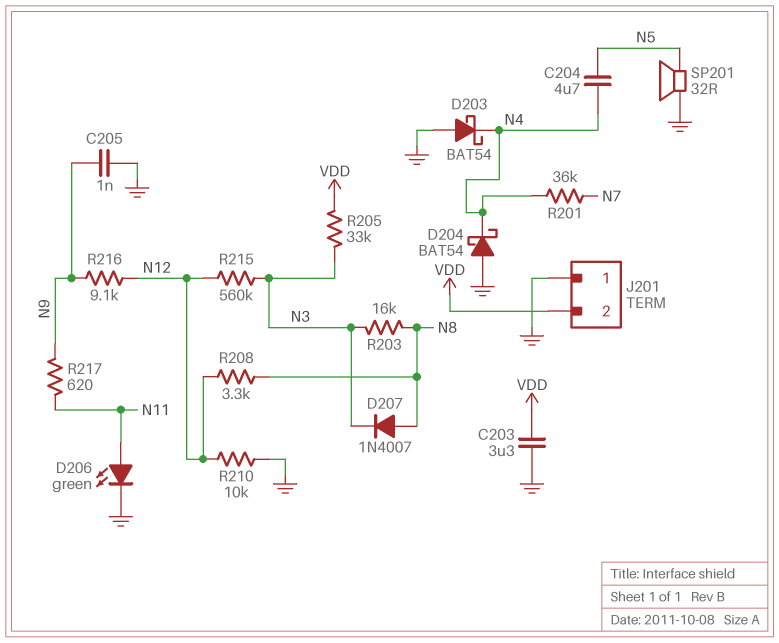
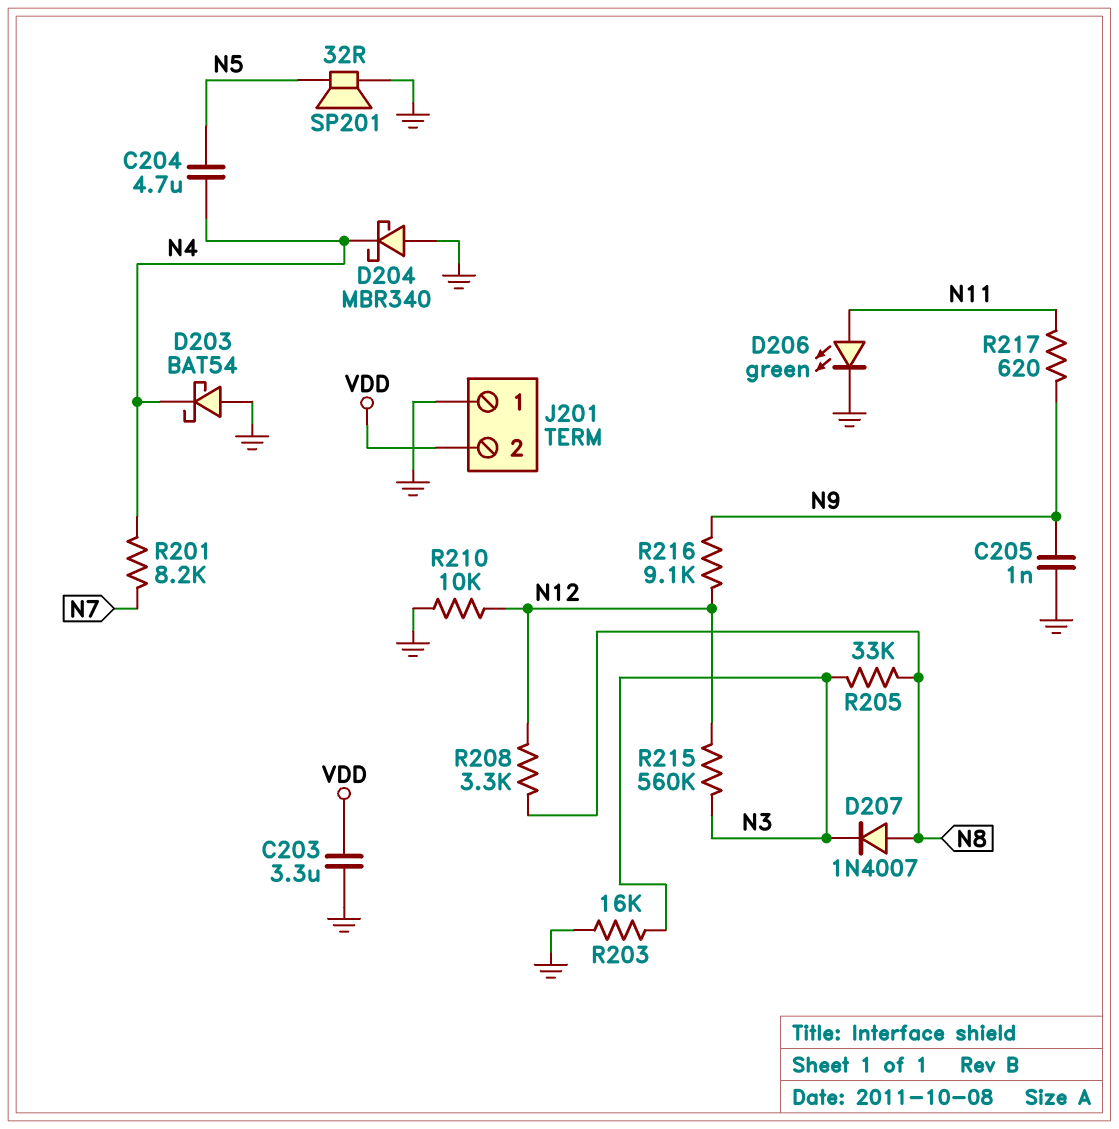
D204: schottky BAT54 (A GND, K N4) -> schottky MBR340 (A GND, K N4)
R201: 36k (N4, N7) -> 8.2k (N4, N7)
R203: 16k (N3, N8) -> 16k (GND, N3)
R205: 33k (N3, VDD) -> 33k (N3, N8)

